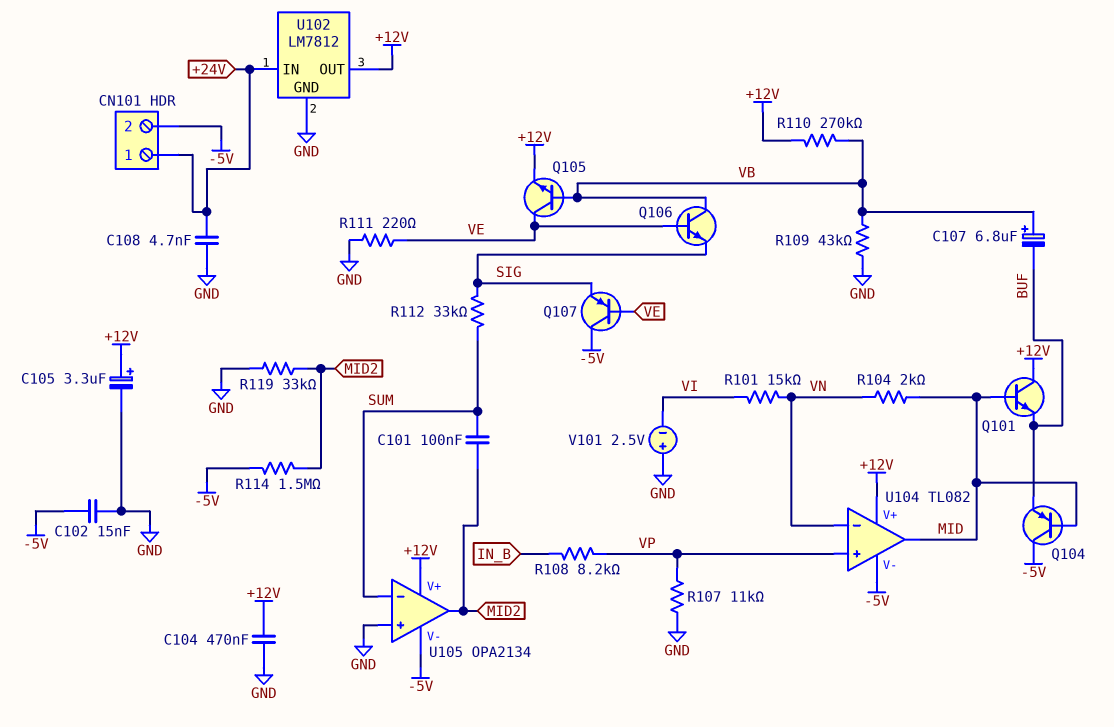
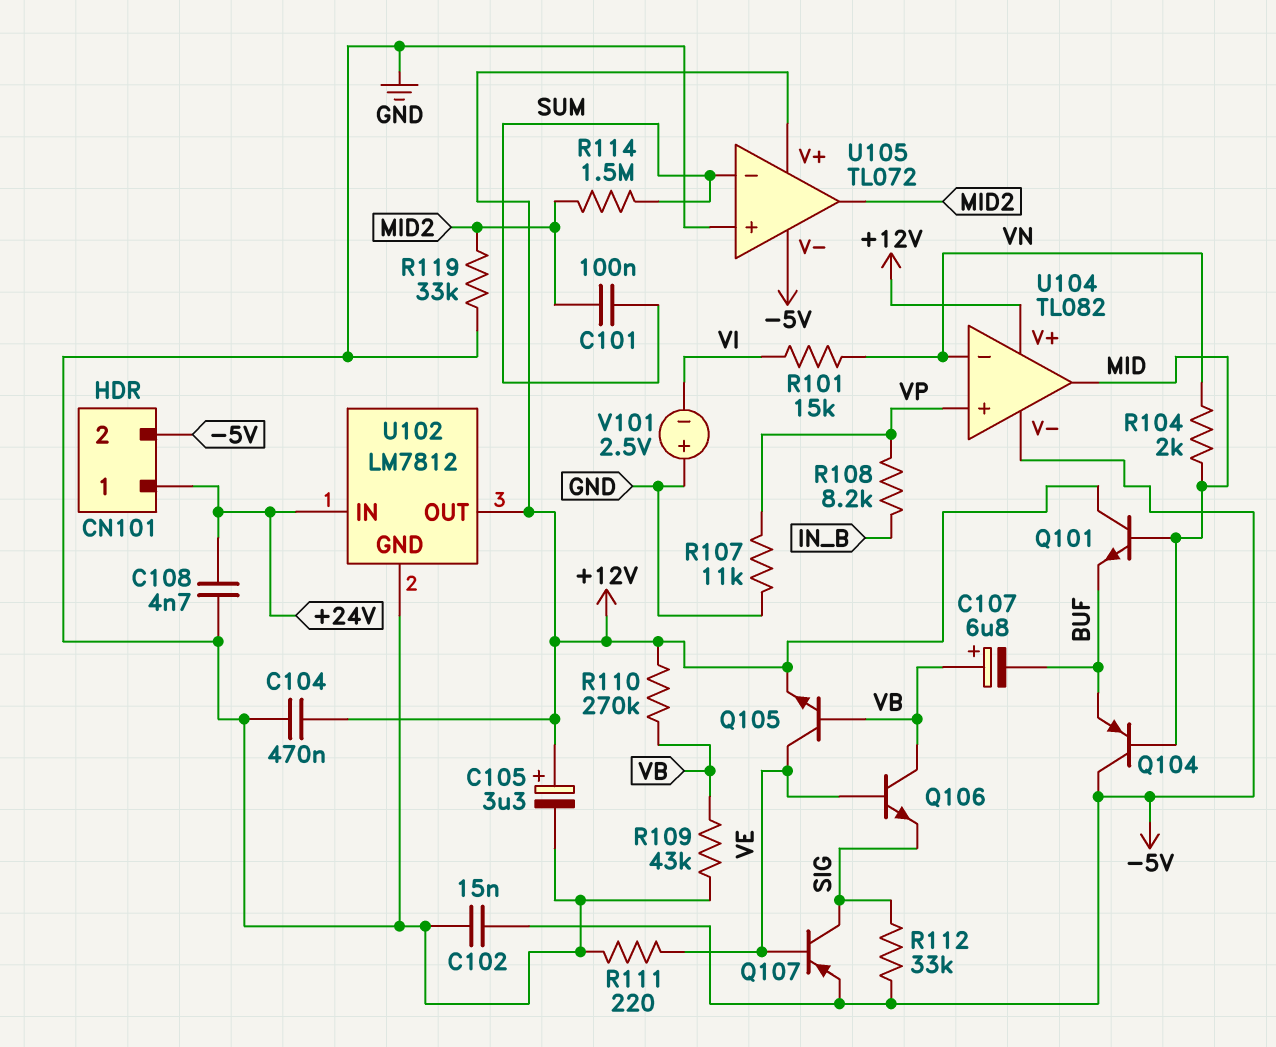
Q107: PNP (B VE, C -5V, E SIG) -> PNP (B VE, C SIG, E -5V)
R112: 33k (SIG, SUM) -> 33k (-5V, SIG)
R114: 1.5M (-5V, MID2) -> 1.5M (MID2, SUM)
U105: OPA2134 -> TL072

